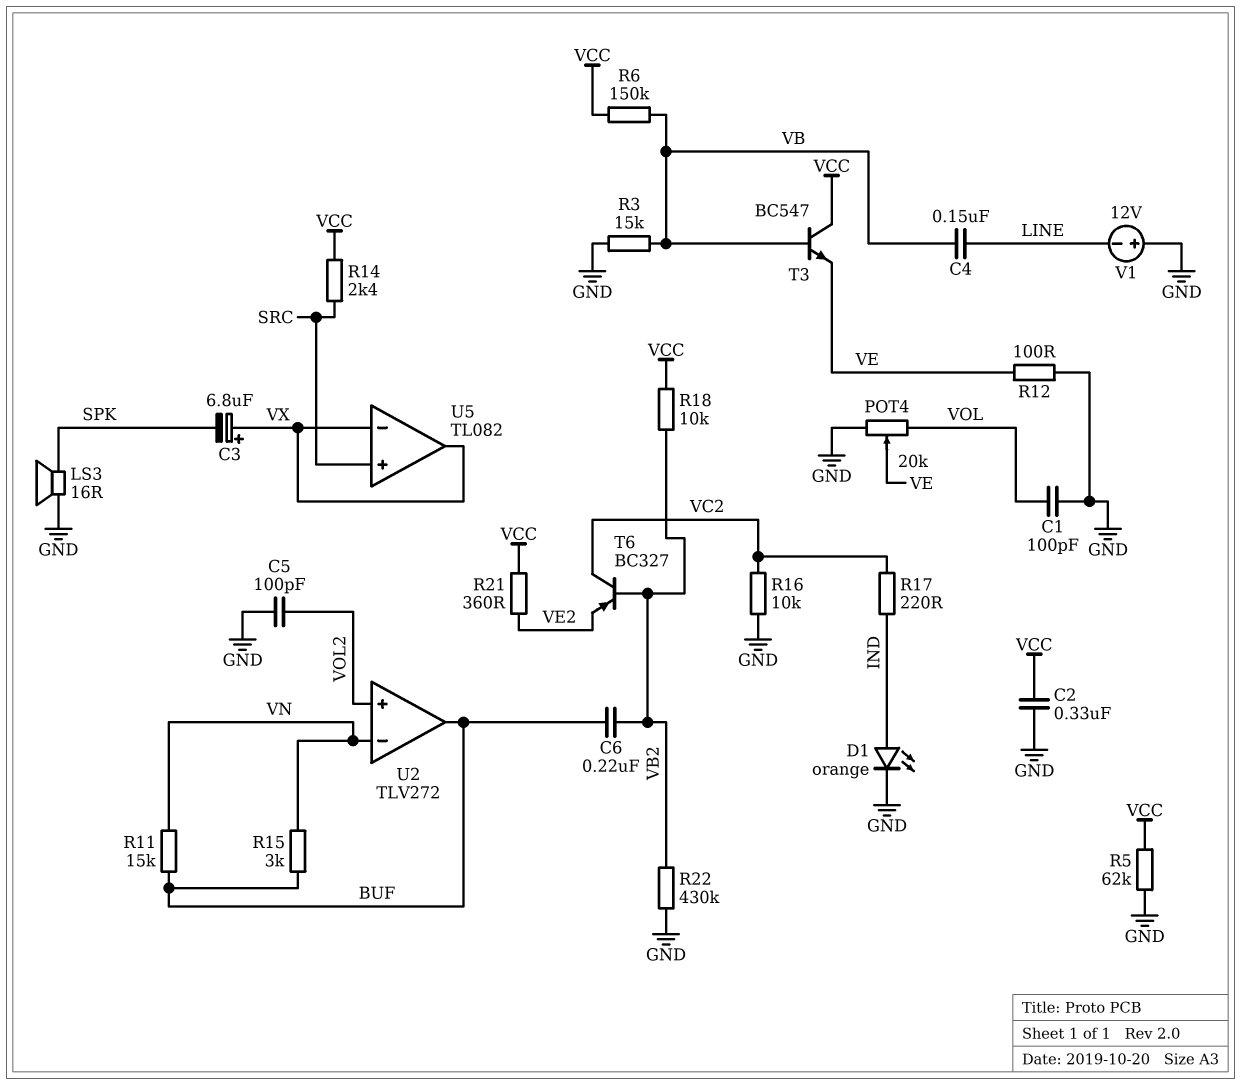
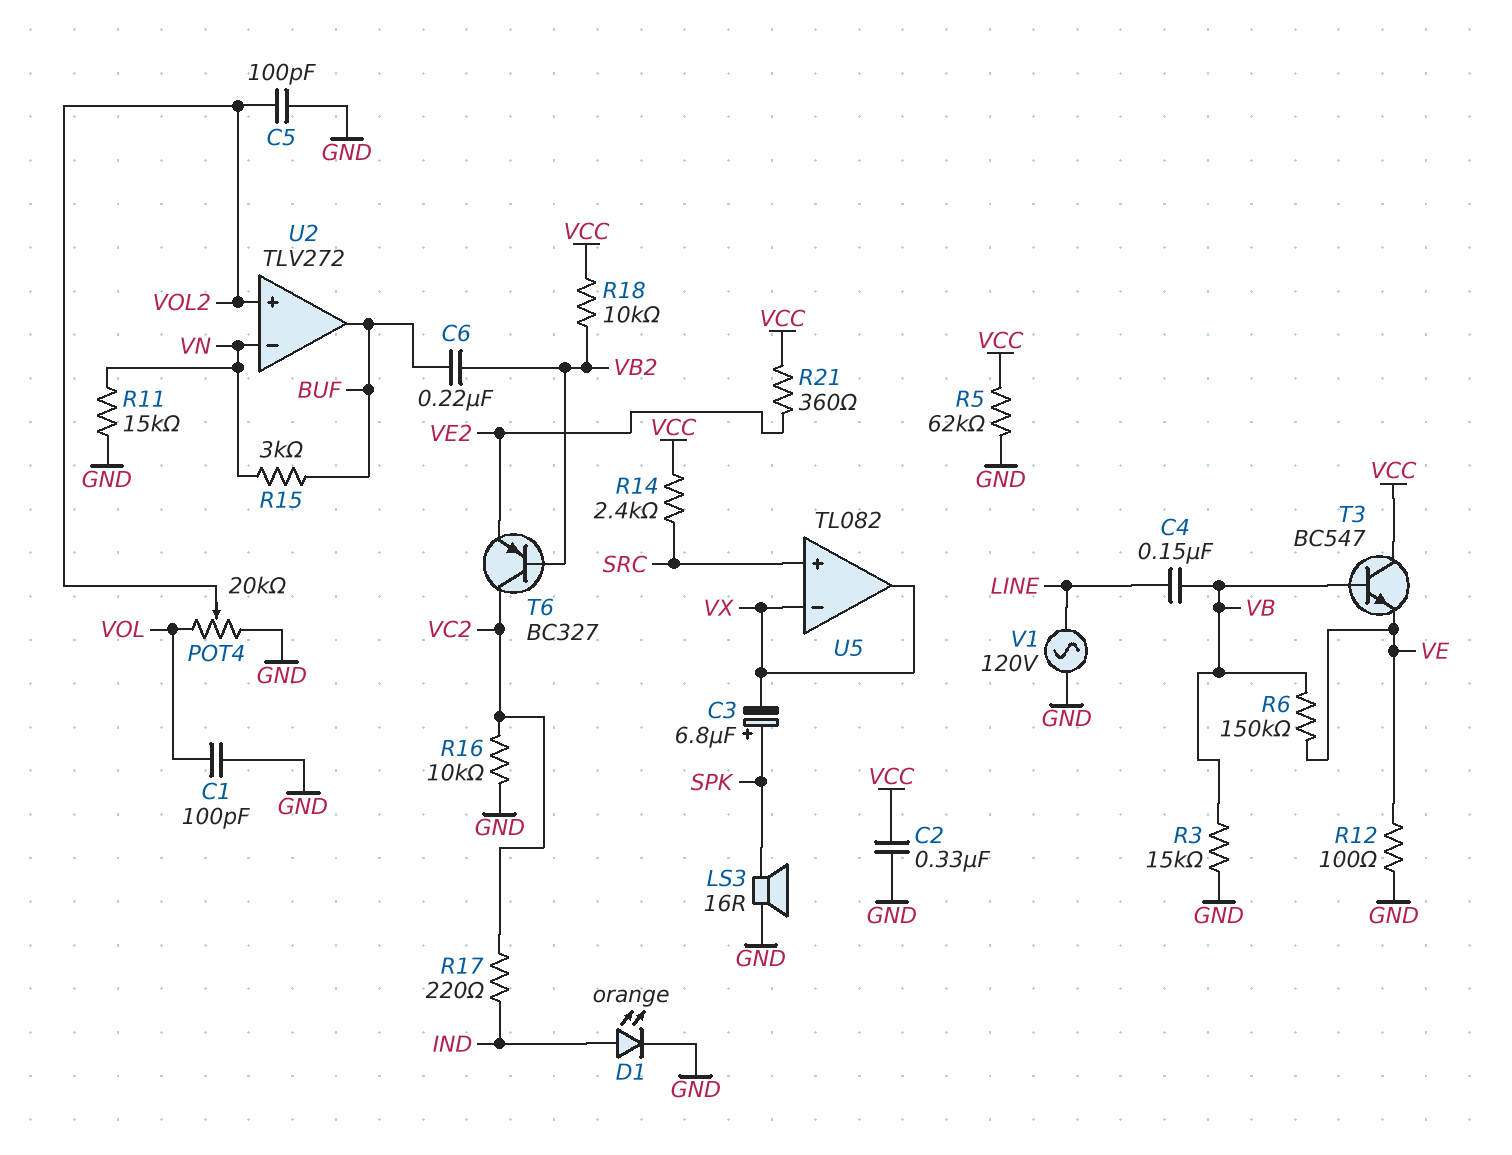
C3: 6.8uF (plus VX, minus SPK) -> 6.8uF (plus SPK, minus VX)
POT4: 20k (GND, VOL, wiper VE) -> 20k (GND, VOL, wiper VOL2)
R6: 150k (VB, VCC) -> 150k (VB, VE)
R11: 15k (BUF, VN) -> 15k (GND, VN)
R22: 430k (GND, VB2) -> none
V1: 12V (plus GND, minus LINE) -> AC 120V (GND, LINE)

